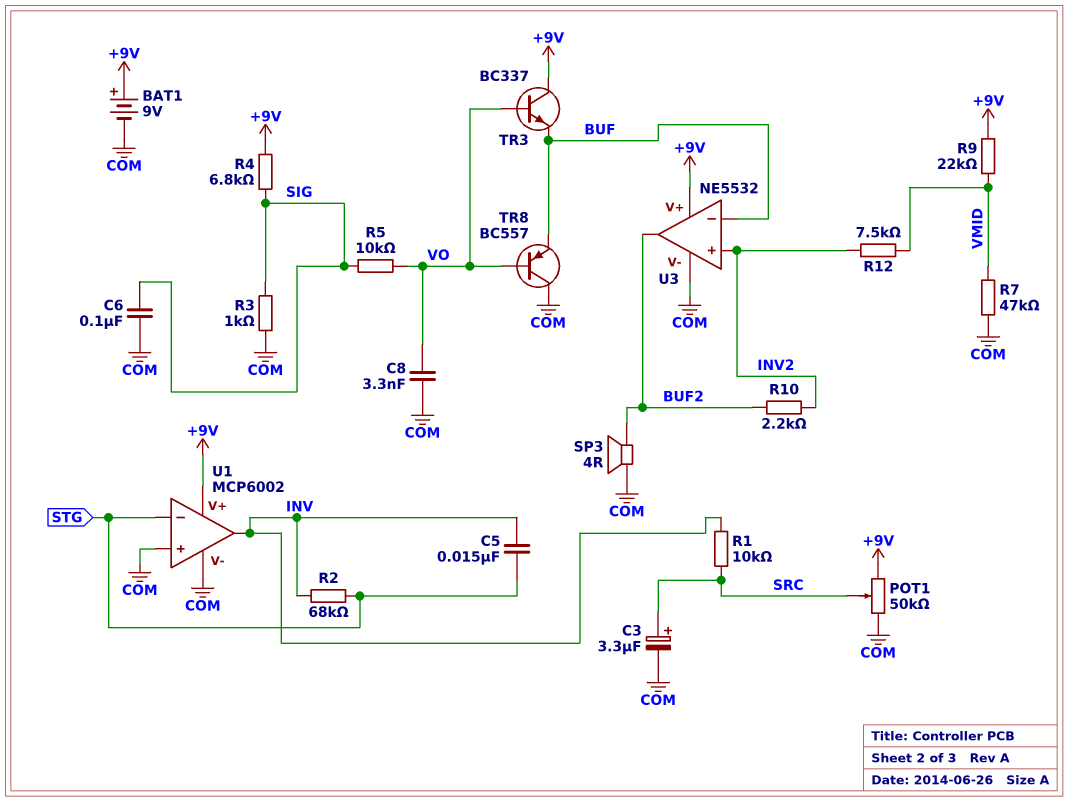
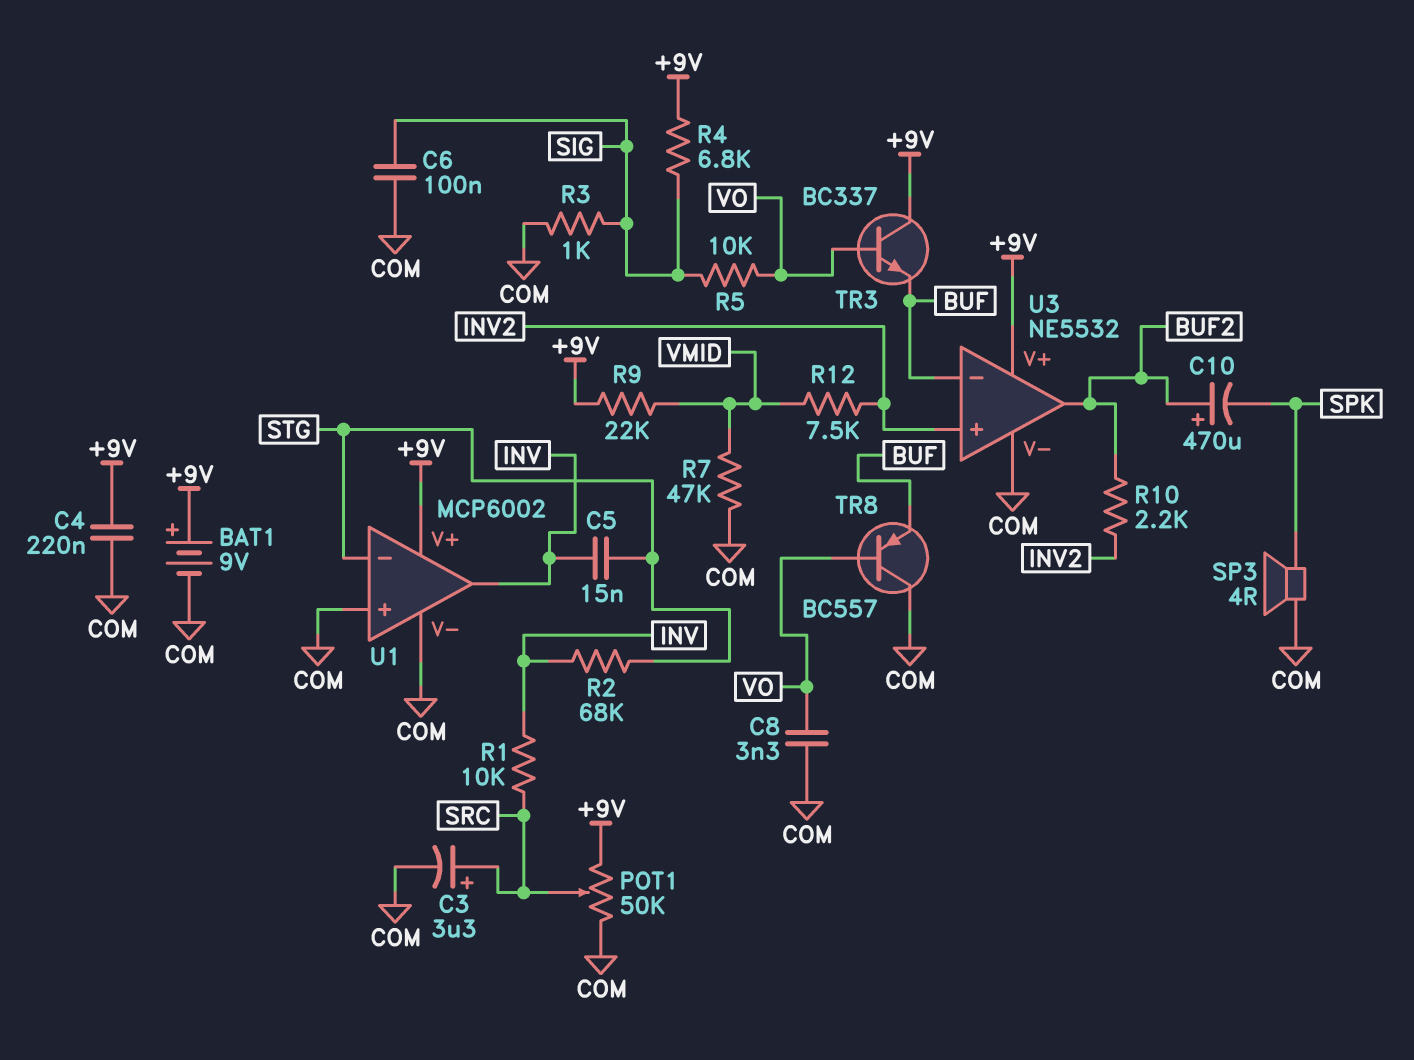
C4: none -> 220nF (+9V, COM)
C10: none -> 470uF (plus BUF2, minus SPK)
SP3: speaker 4R (BUF2, COM) -> speaker 4R (COM, SPK)

